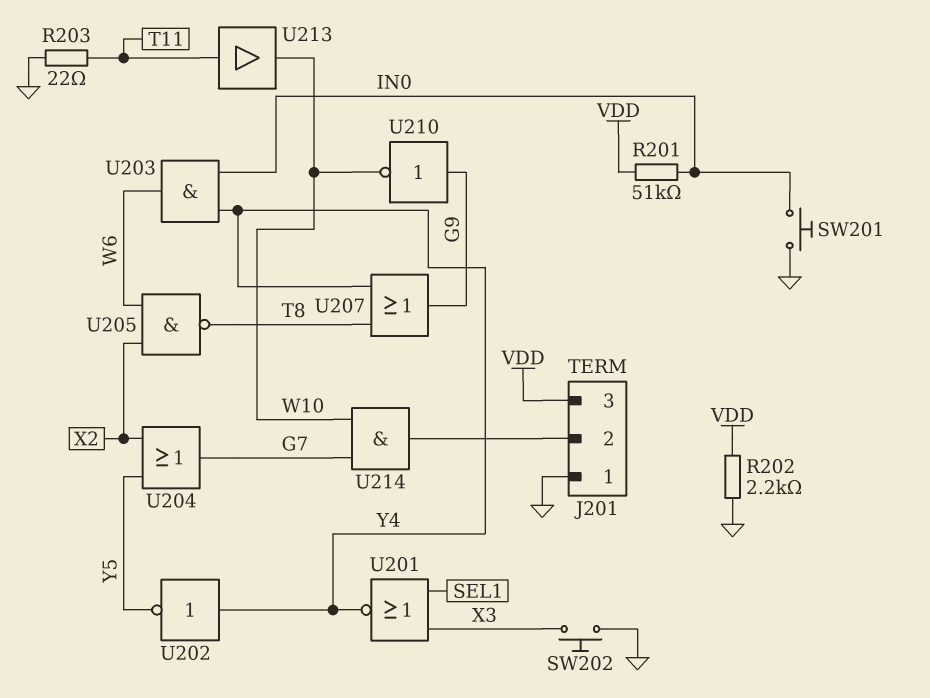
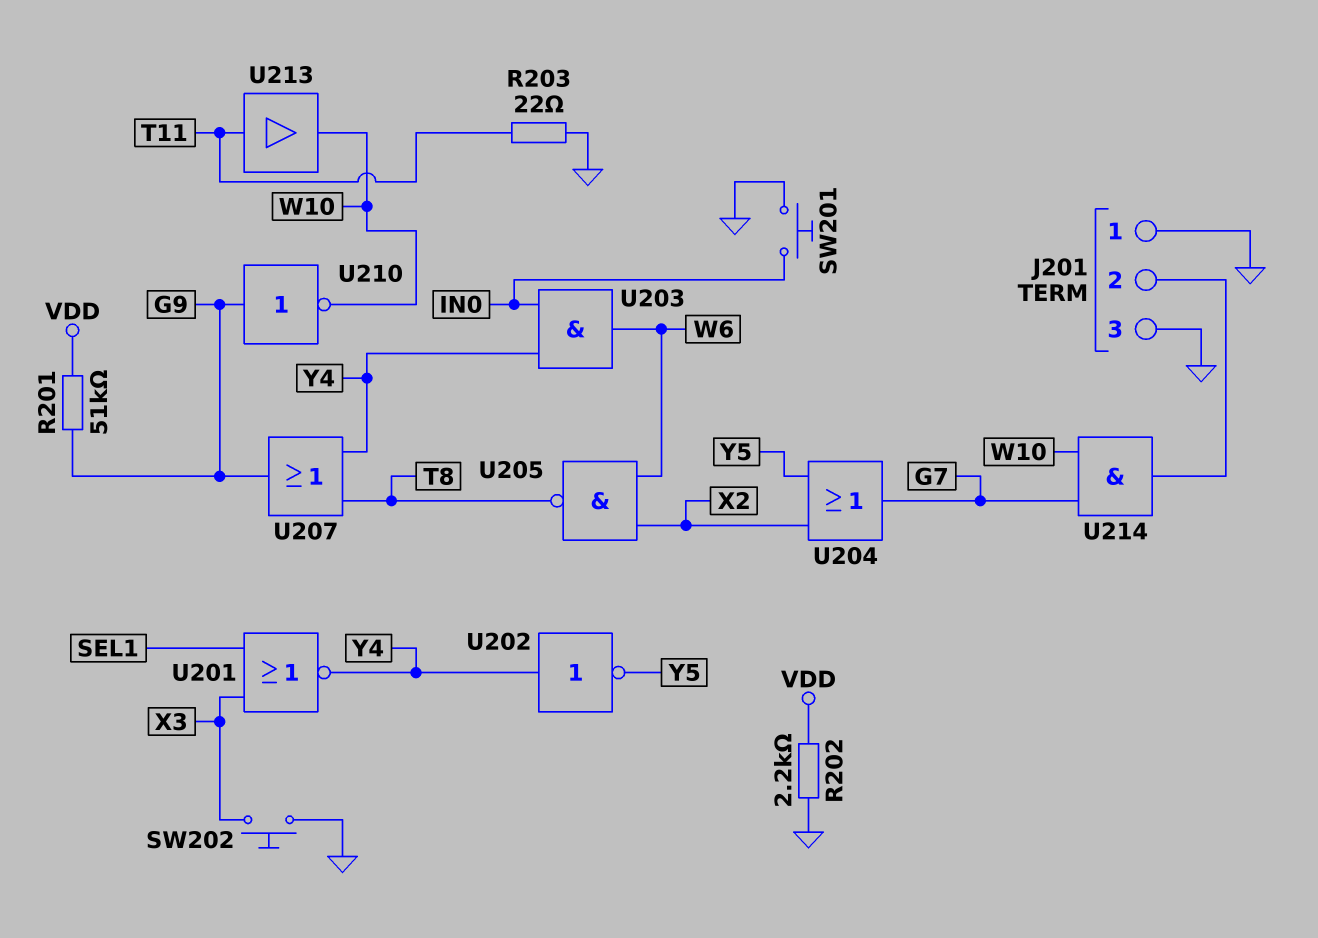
J201 pin 3: VDD -> GND
R201: 51k (IN0, VDD) -> 51k (G9, VDD)

